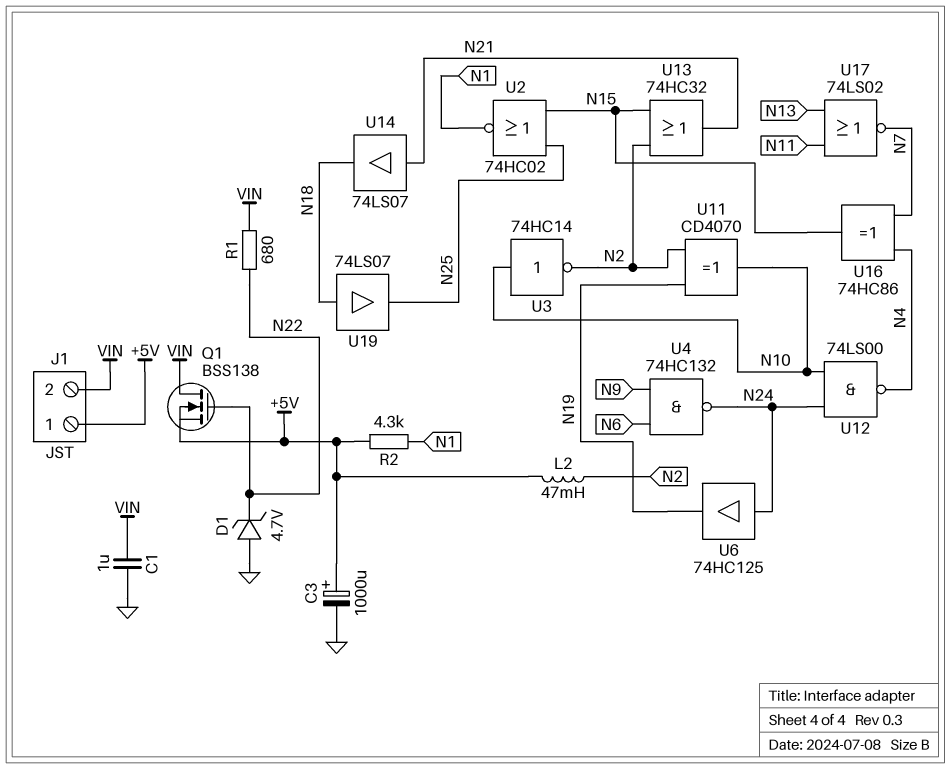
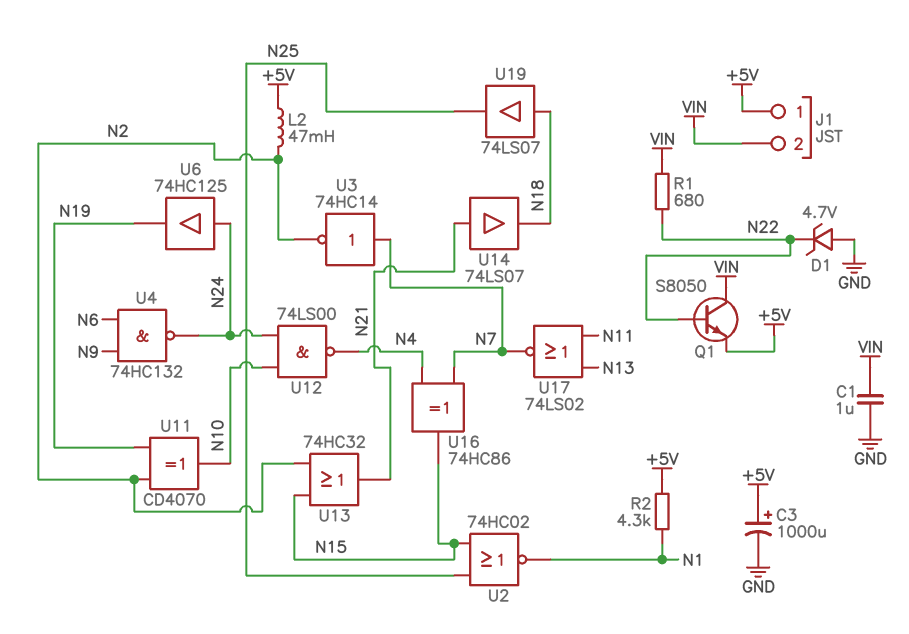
Q1: NMOS BSS138 (G N22, D VIN, S +5V) -> NPN S8050 (B N22, C VIN, E +5V)
U3: NOT 74HC14 (in N10, out N2) -> NOT 74HC14 (in N7, out N2)

